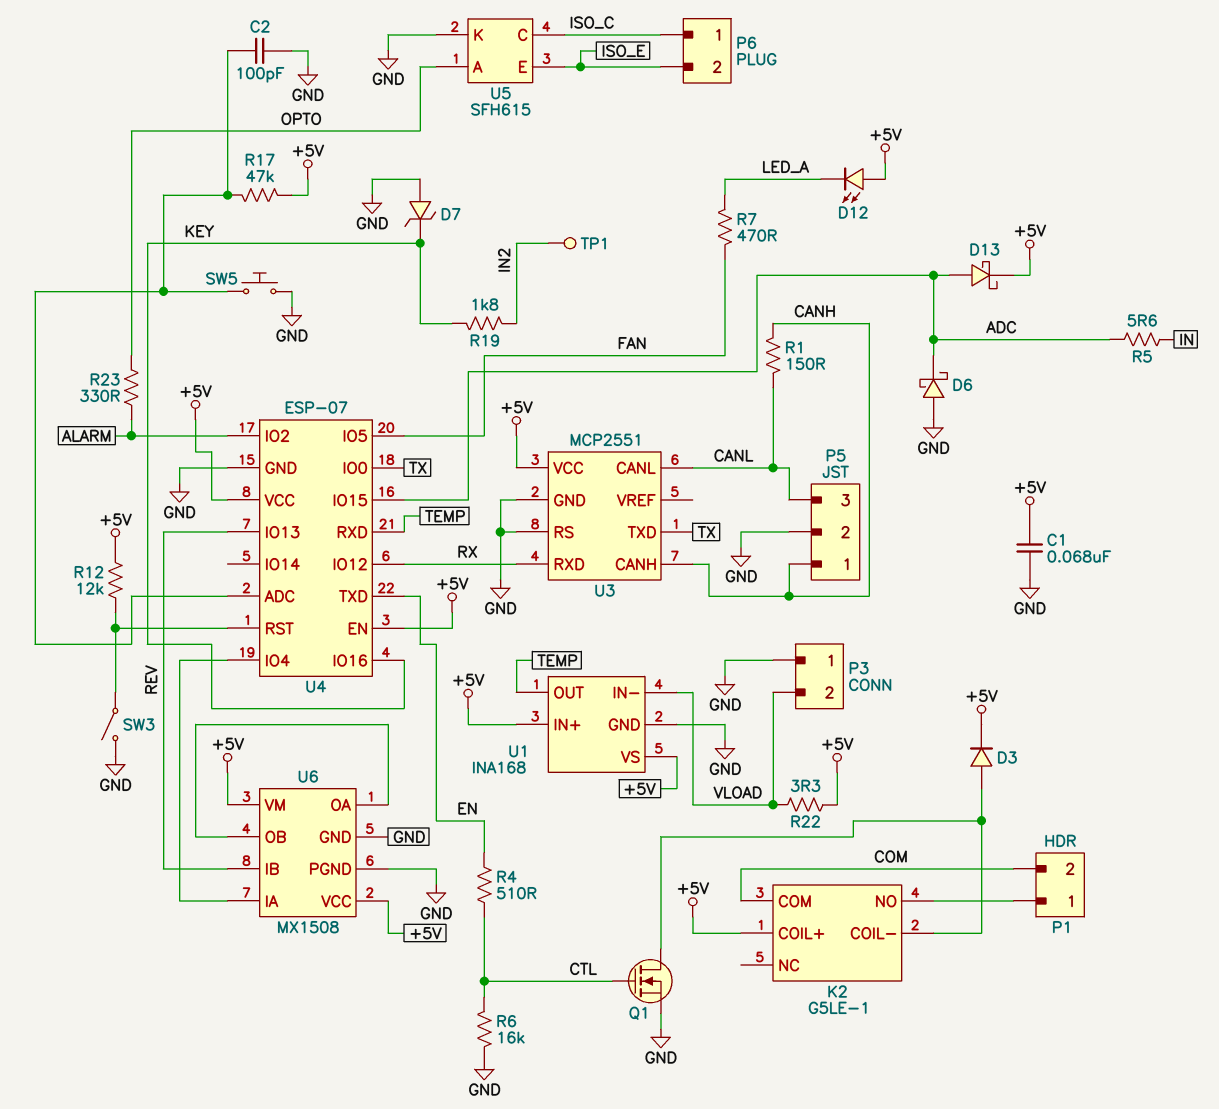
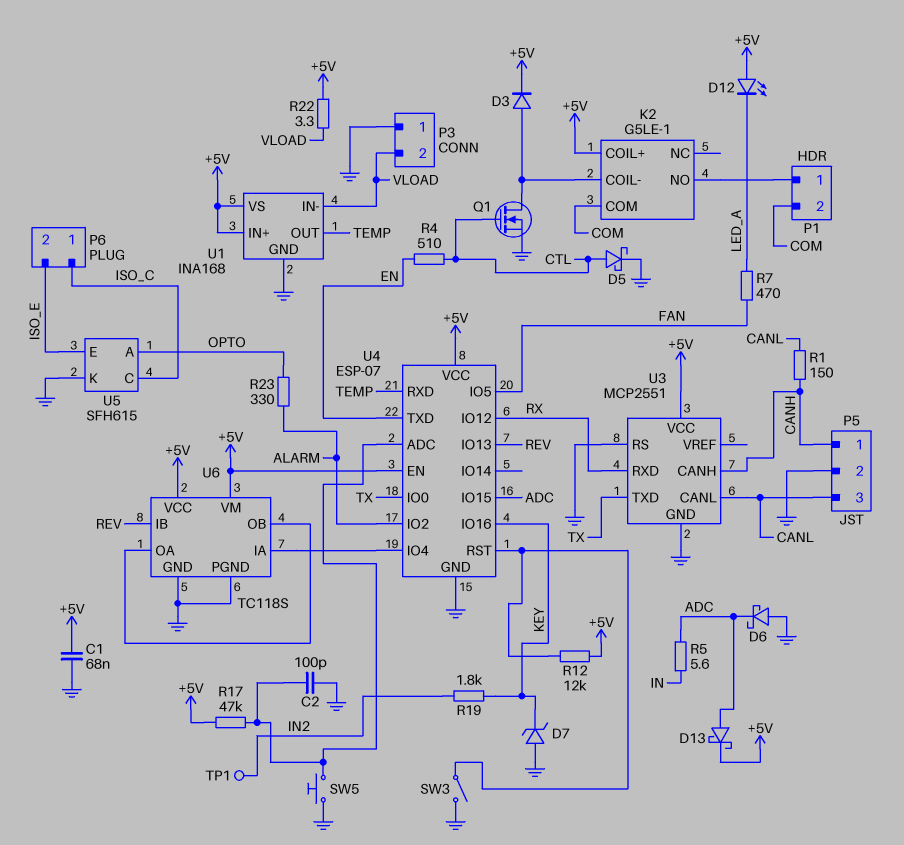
D5: none -> schottky (A CTL, K GND)
R6: 16k (CTL, GND) -> none
U6: MX1508 -> TC118S

